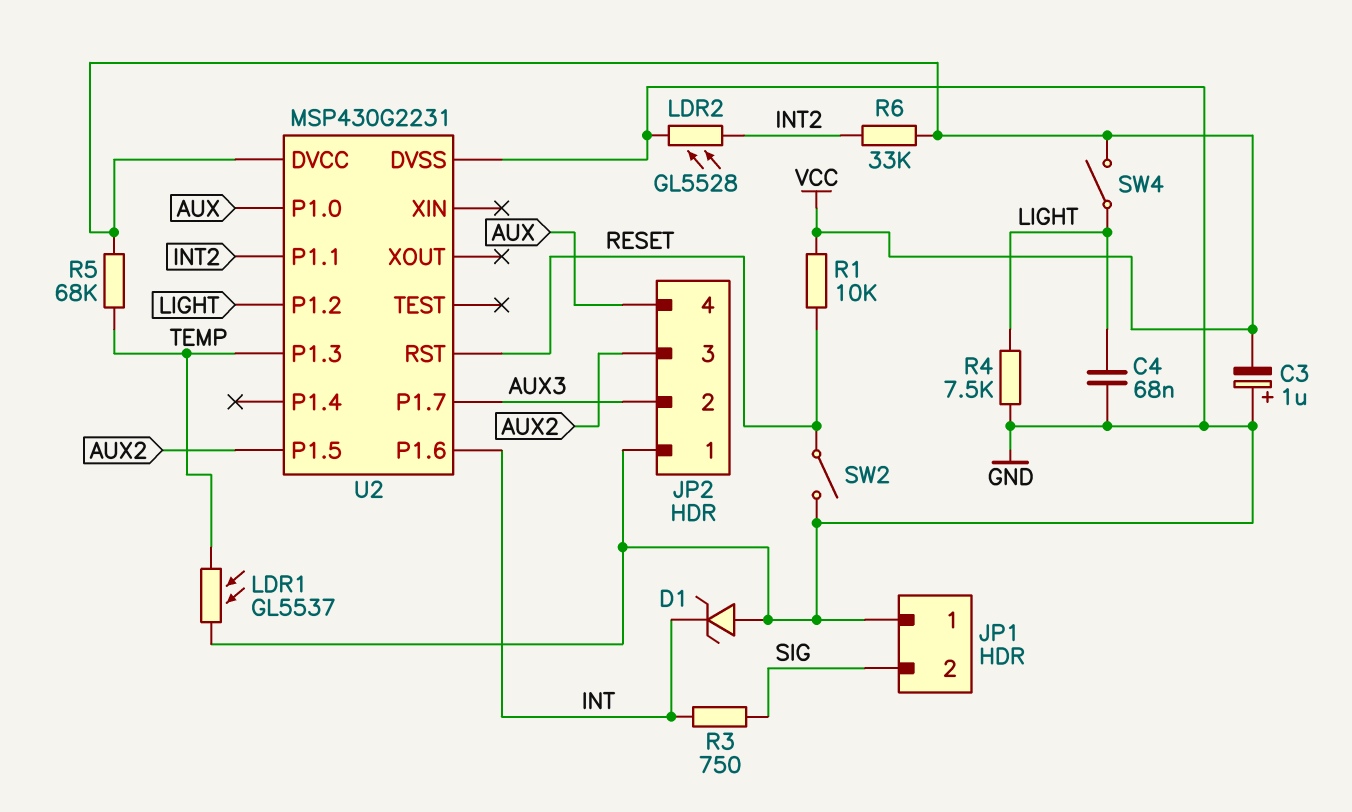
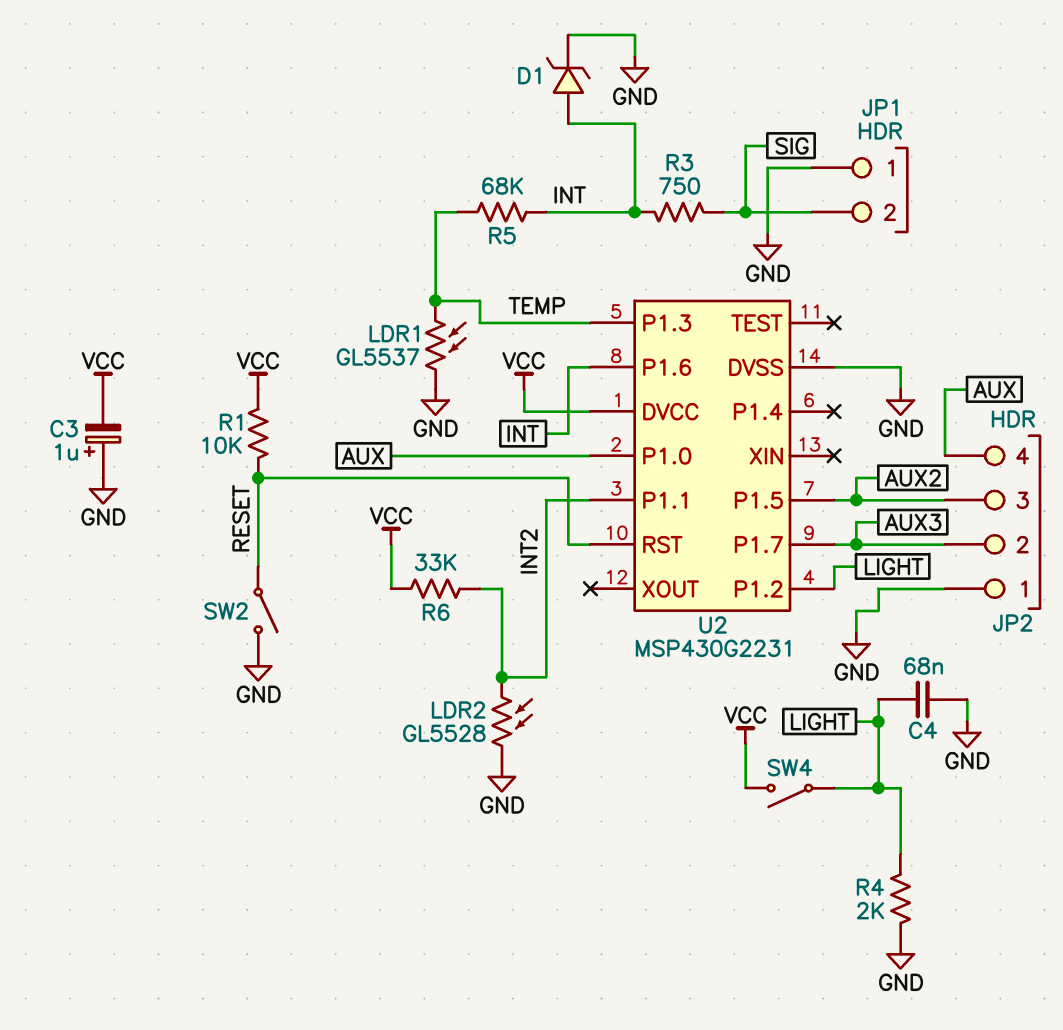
D1: zener (A GND, K INT) -> zener (A INT, K GND)
R4: 7.5k (GND, LIGHT) -> 2k (GND, LIGHT)
R5: 68k (TEMP, VCC) -> 68k (INT, TEMP)

